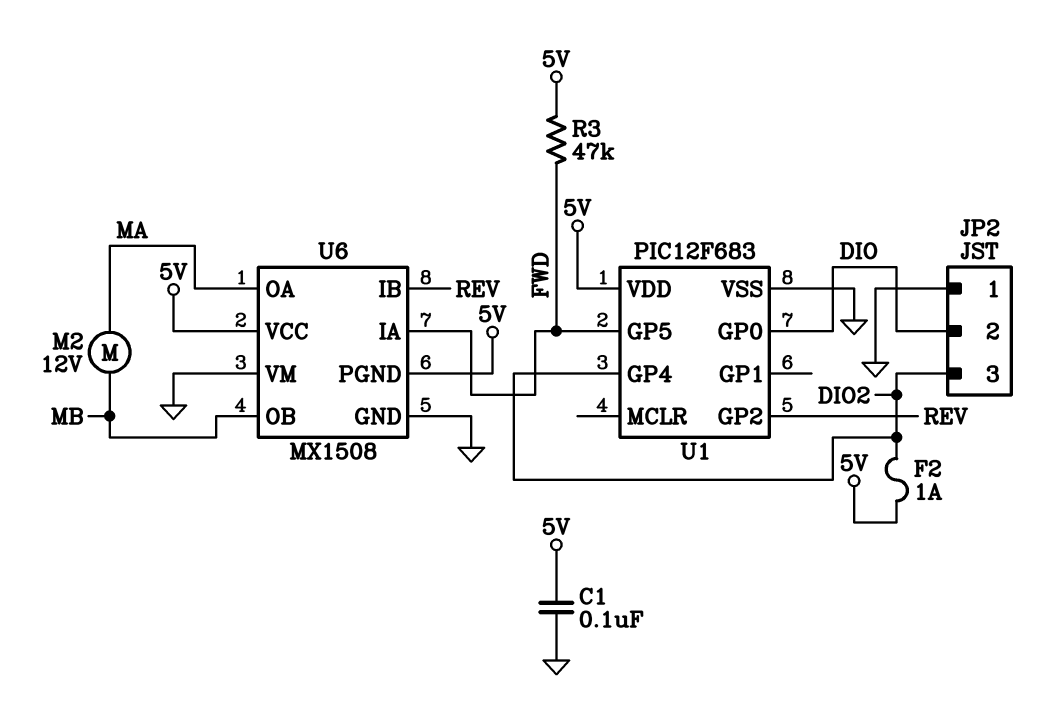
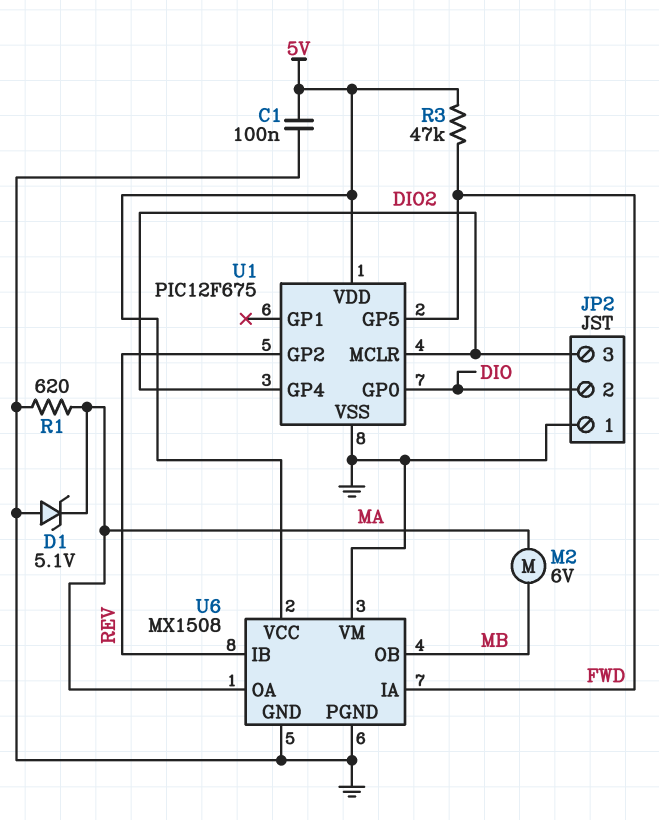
D1: none -> zener 5.1V (A GND, K MA)
F2: 1A (5V, DIO2) -> none
M2: motor 12V (MA, MB) -> motor 6V (MA, MB)
R1: none -> 620 (GND, MA)
U1: PIC12F683 -> PIC12F675
U1 pin MCLR: none -> DIO2
U6 pin PGND: 5V -> GND

